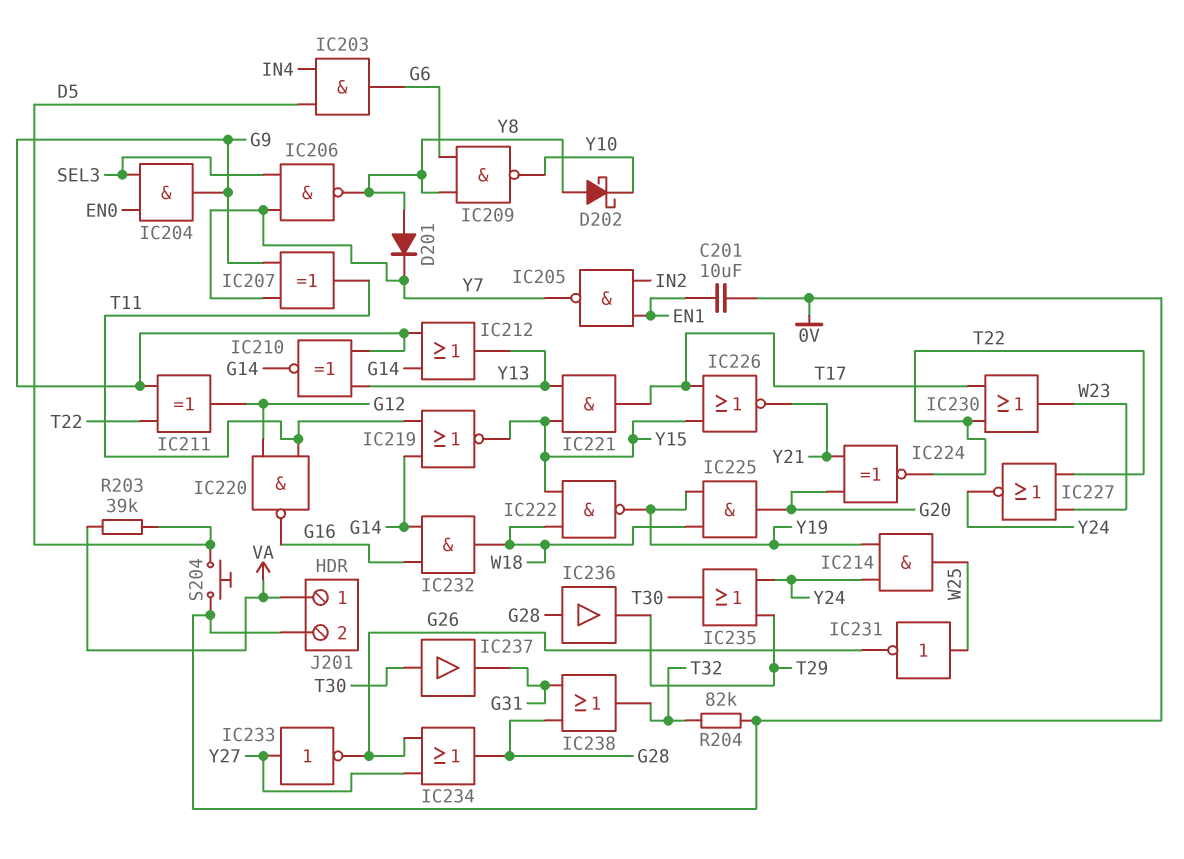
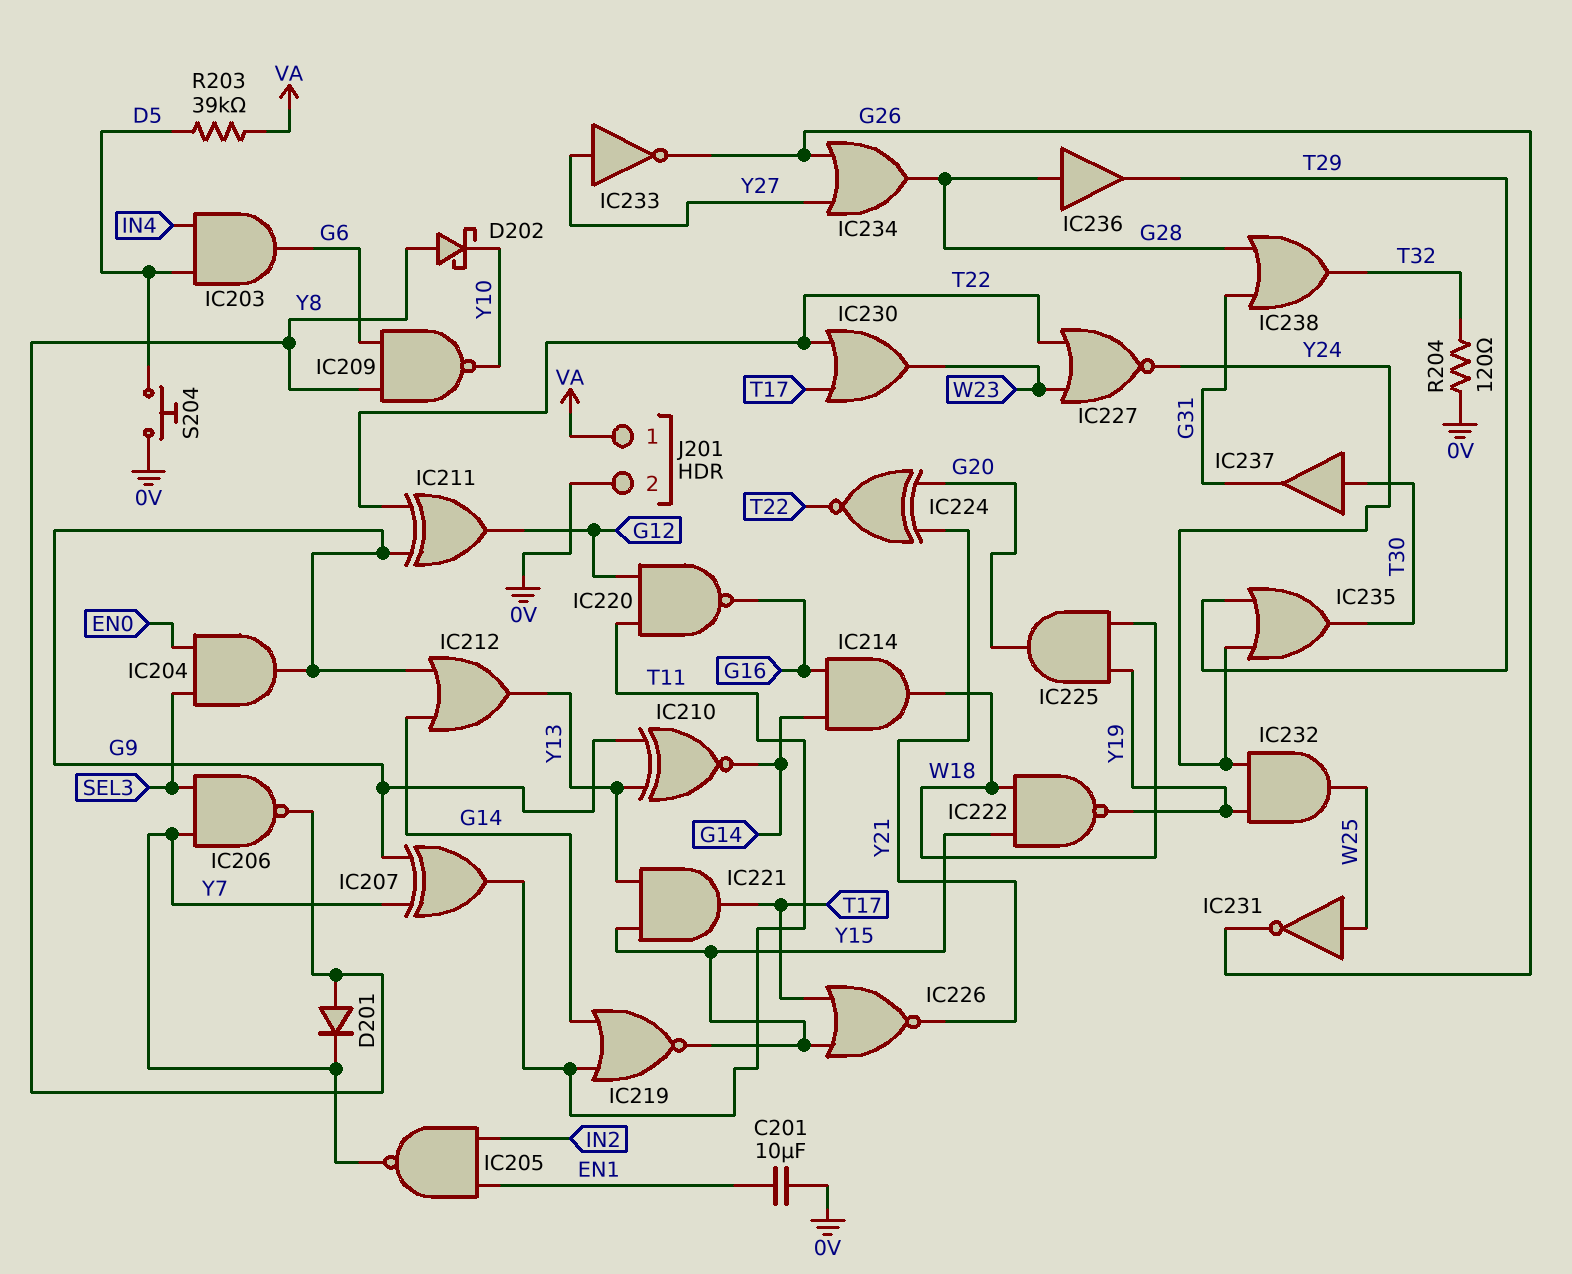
IC214: AND (in Y19, in Y24, out W25) -> AND (in G14, in G16, out W18)
IC232: AND (in G14, in G16, out W18) -> AND (in Y19, in Y24, out W25)
R204: 82k (0V, T32) -> 120 (0V, T32)

